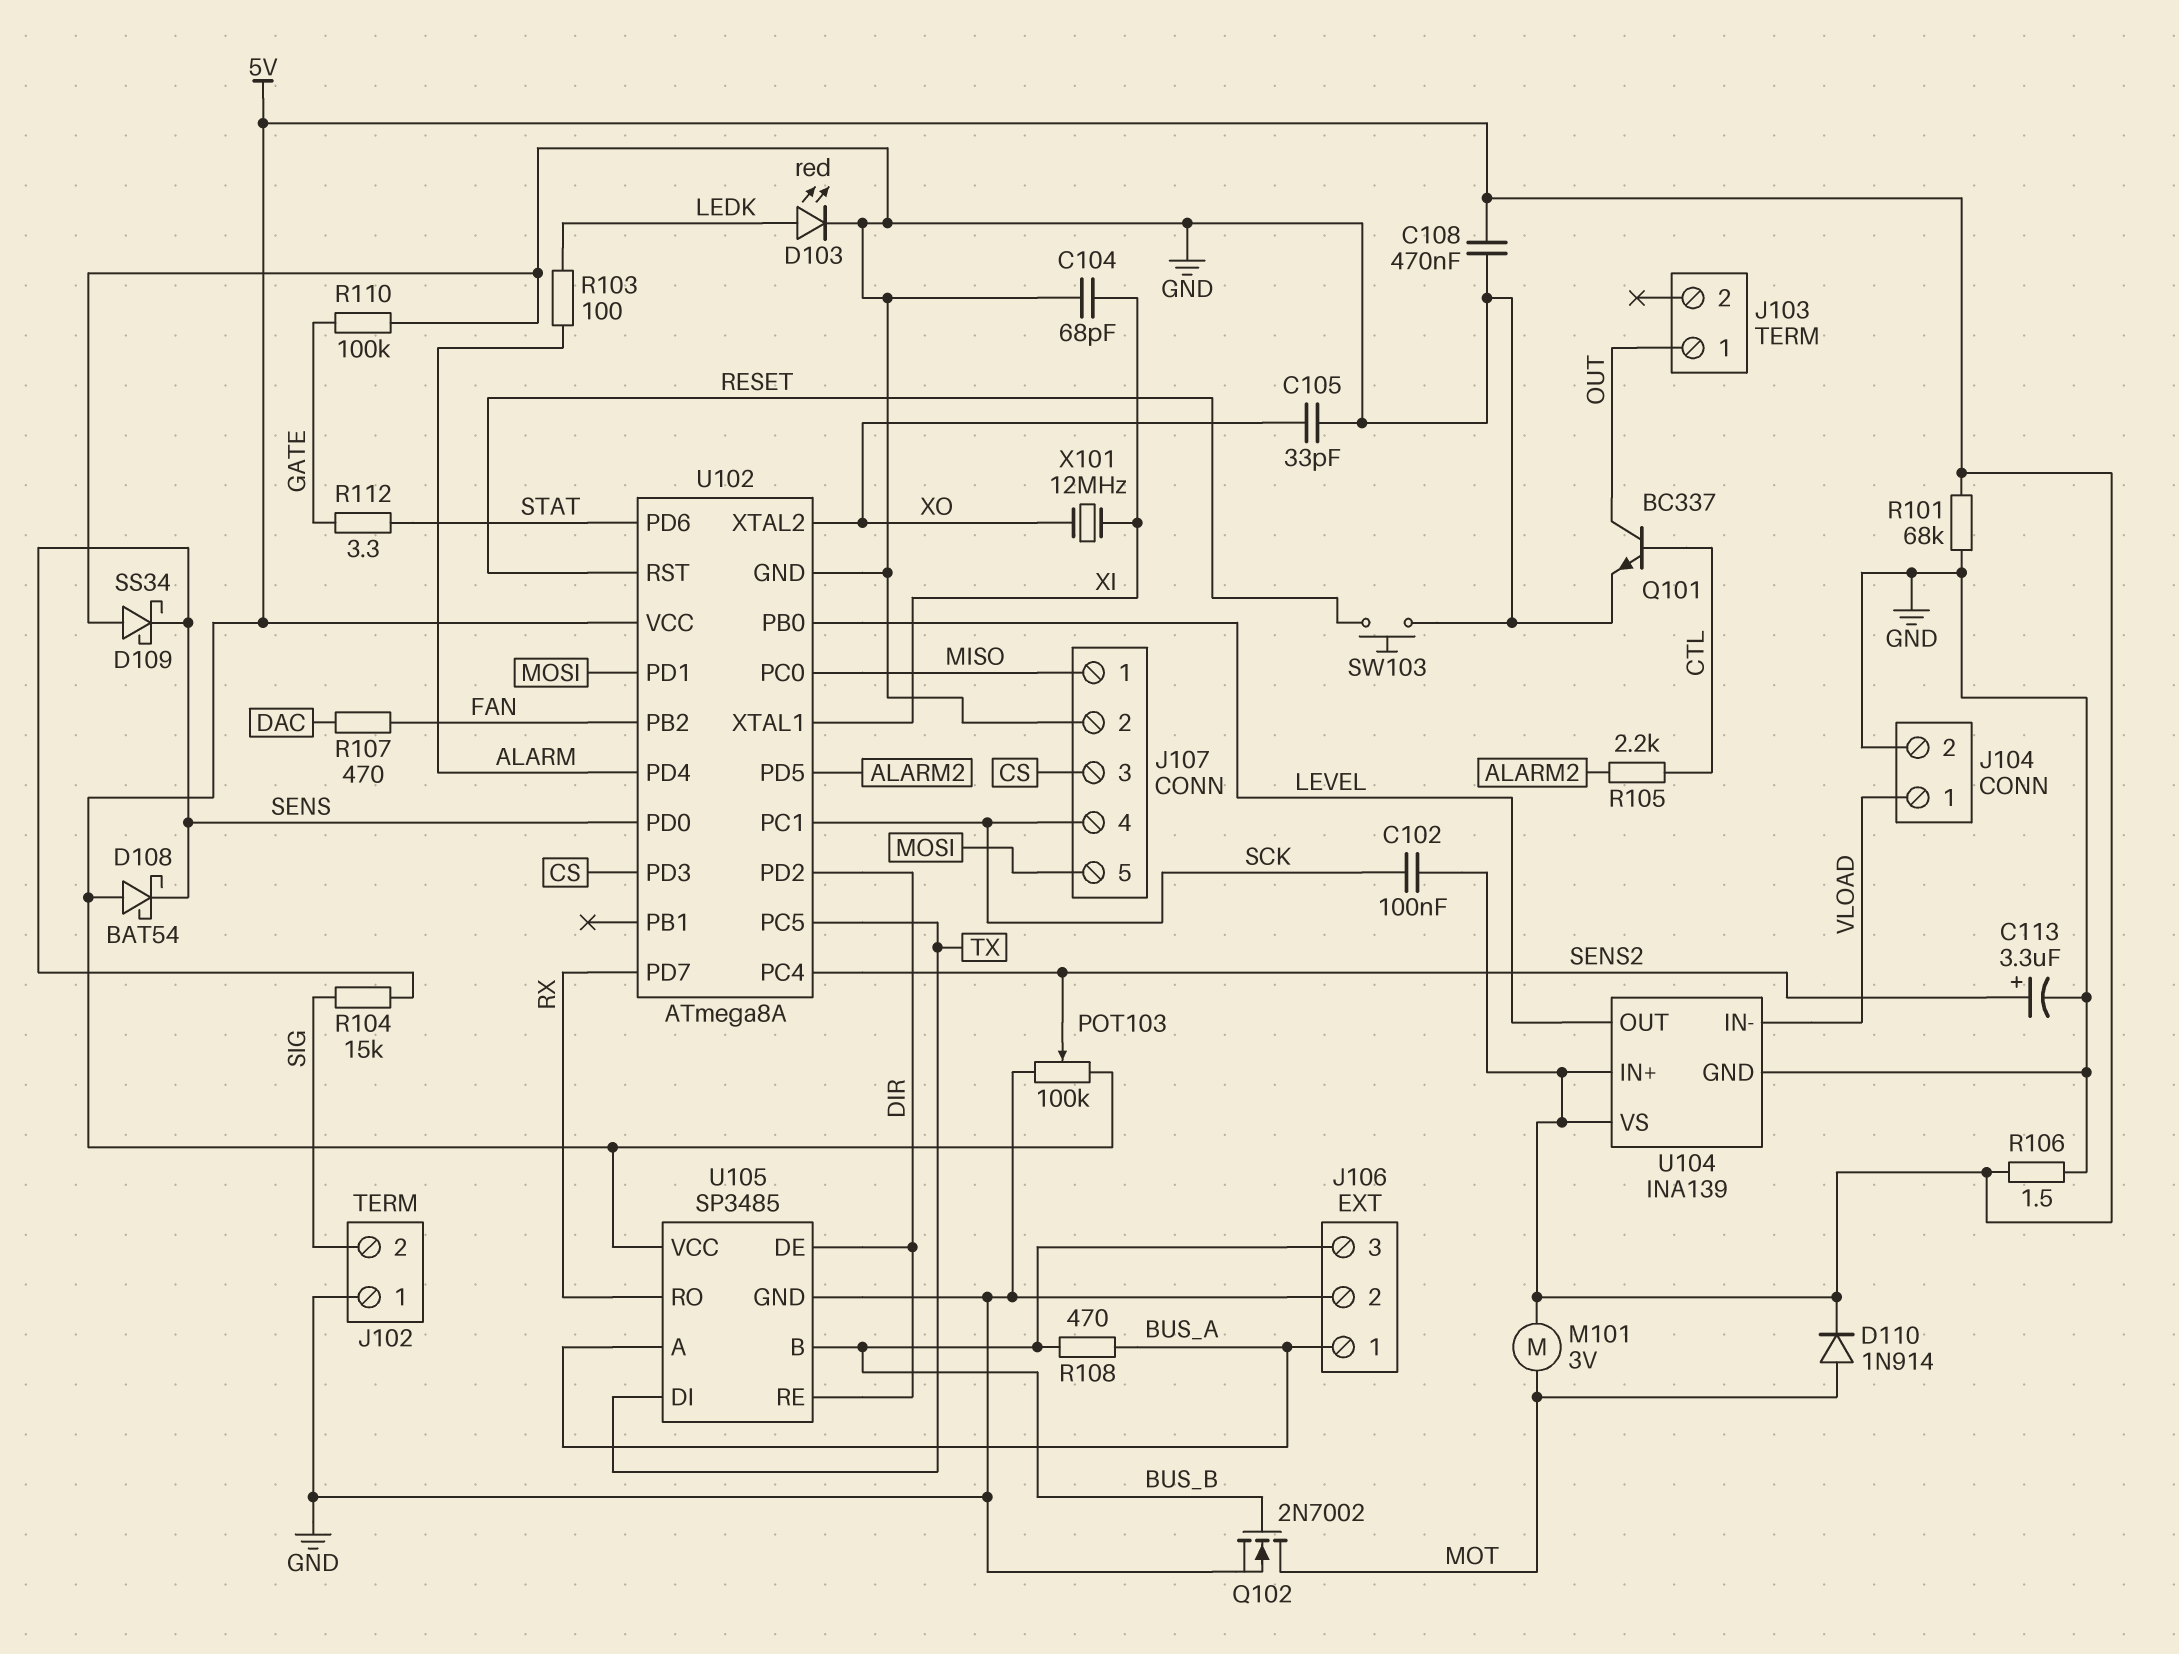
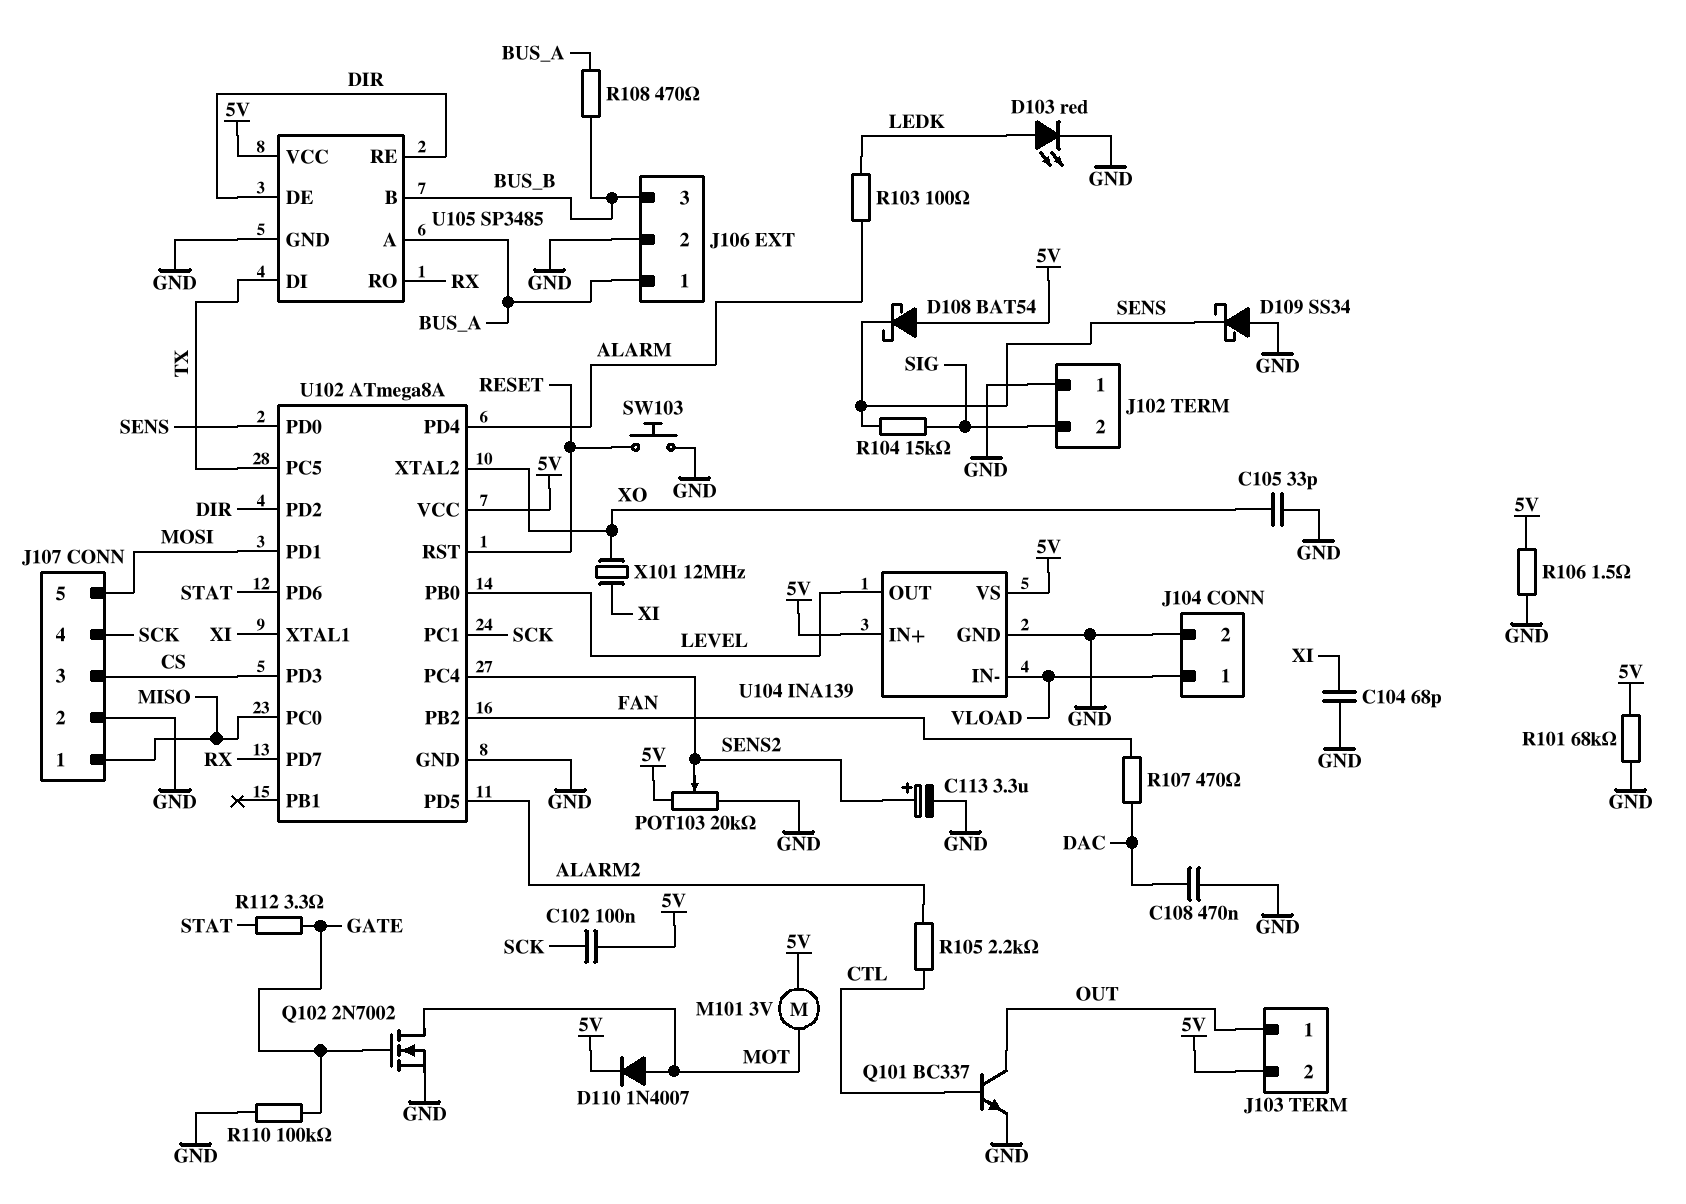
C108: 470nF (5V, GND) -> 470nF (DAC, GND)
D110: diode 1N914 (A MOT, K 5V) -> diode 1N4007 (A MOT, K 5V)
J103 pin 2: none -> 5V
POT103: 100k (5V, GND, wiper SENS2) -> 20k (5V, GND, wiper SENS2)
Q102: NMOS 2N7002 (G BUS_B, D MOT, S GND) -> NMOS 2N7002 (G GATE, D MOT, S GND)

